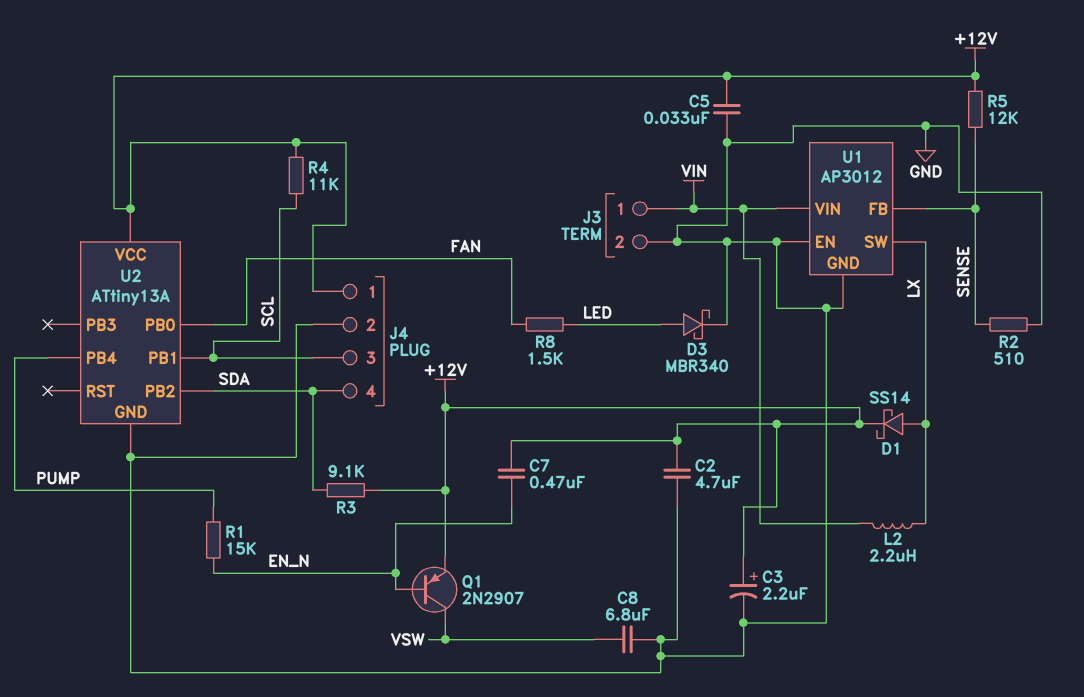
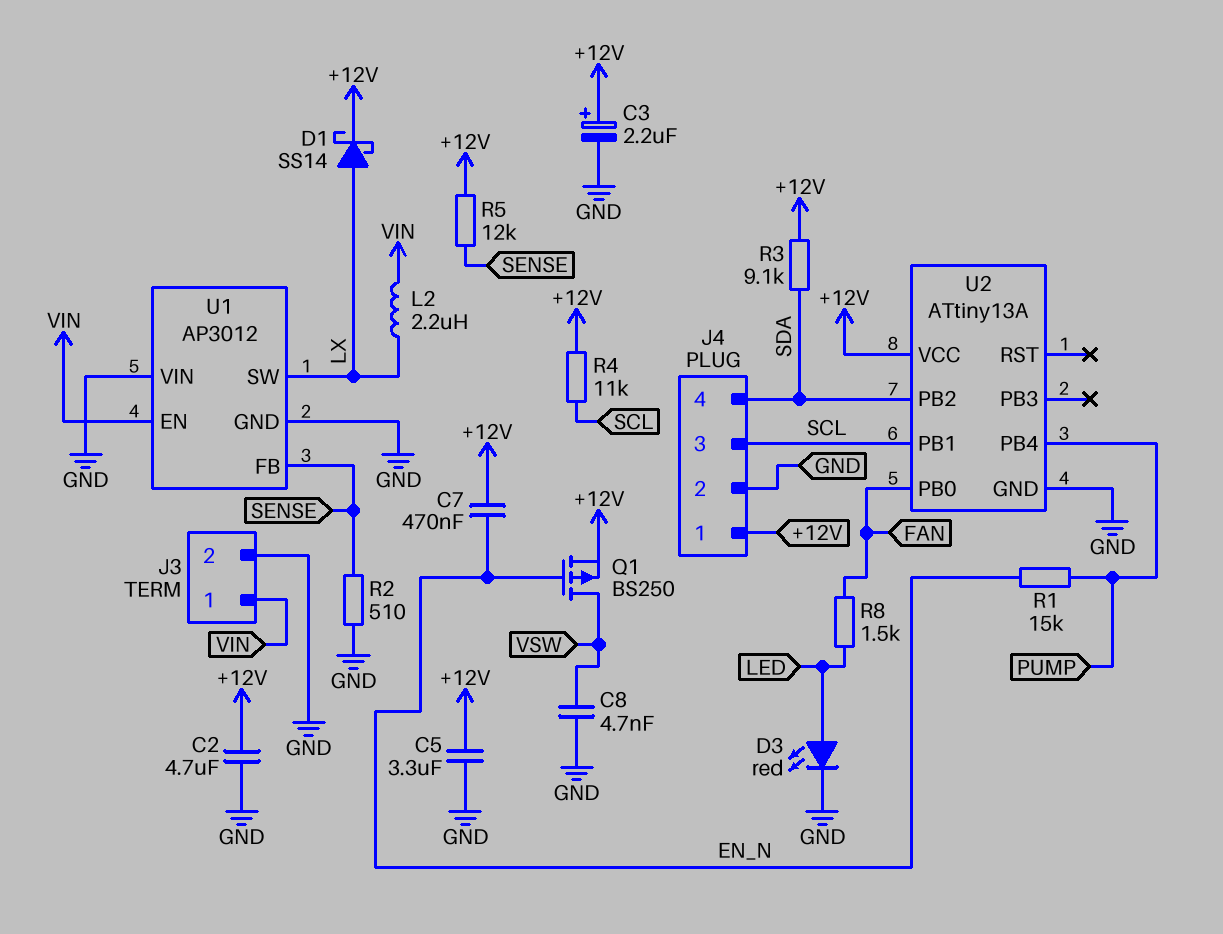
C5: 33nF (+12V, GND) -> 3.3uF (+12V, GND)
C8: 6.8uF (GND, VSW) -> 4.7nF (GND, VSW)
D3: schottky MBR340 (A LED, K GND) -> LED red (A LED, K GND)
Q1: PNP 2N2907 (B EN_N, C VSW, E +12V) -> PMOS BS250 (G EN_N, D VSW, S +12V)
U1 pin EN: GND -> VIN
U1 pin VIN: VIN -> GND

